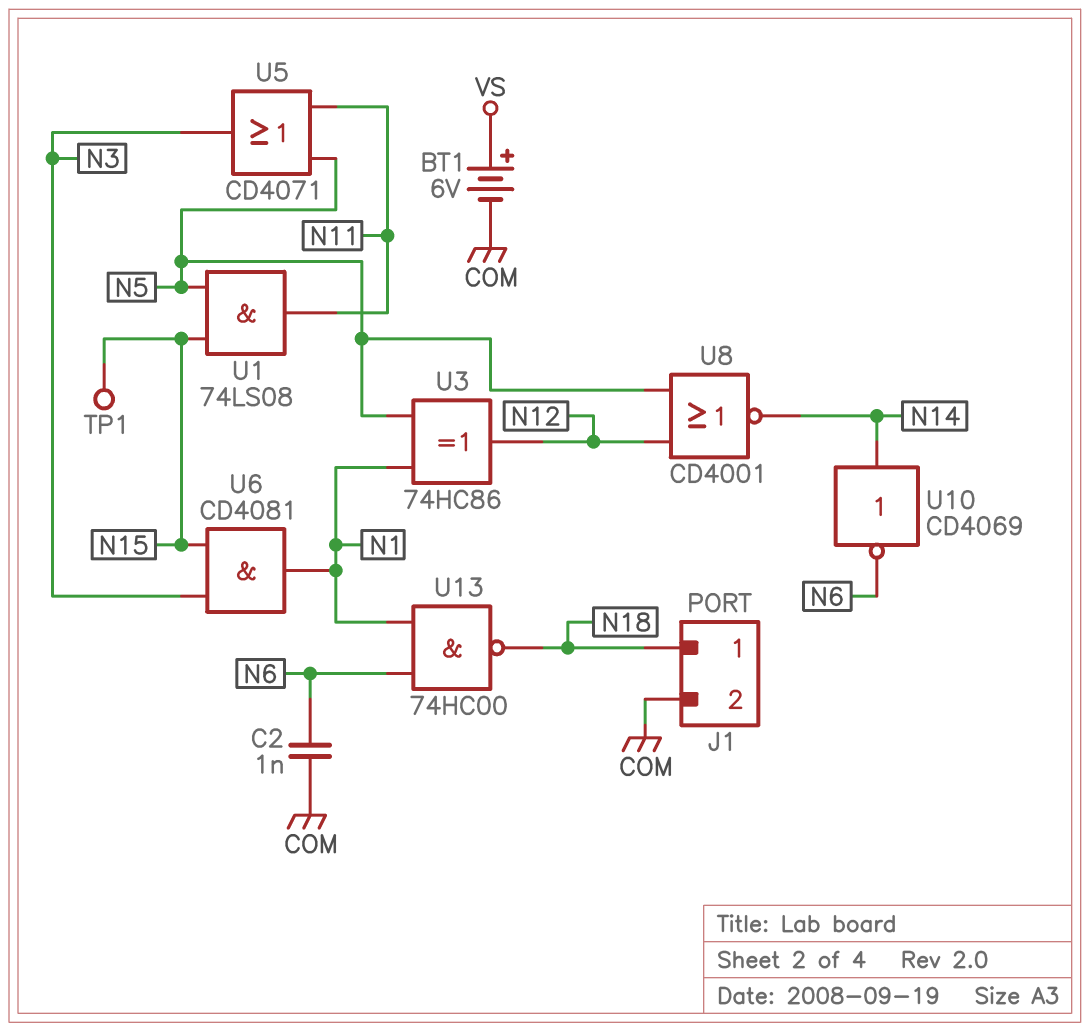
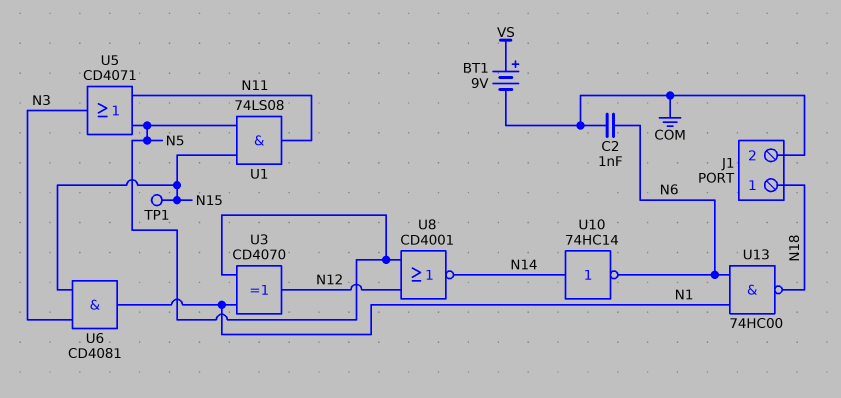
BT1: 6V (plus VS, minus COM) -> 9V (plus VS, minus COM)
U3: XOR 74HC86 (in N1, in N5, out N12) -> XOR CD4070 (in N1, in N5, out N12)
U10: NOT CD4069 (in N14, out N6) -> NOT 74HC14 (in N14, out N6)

